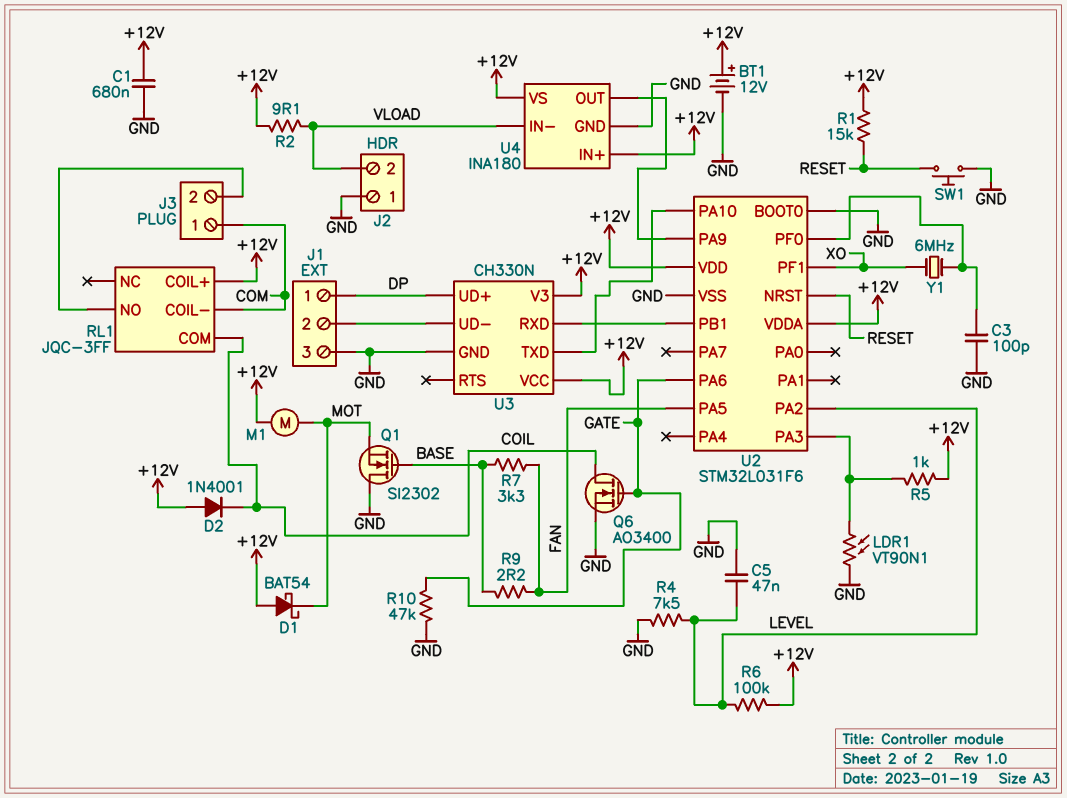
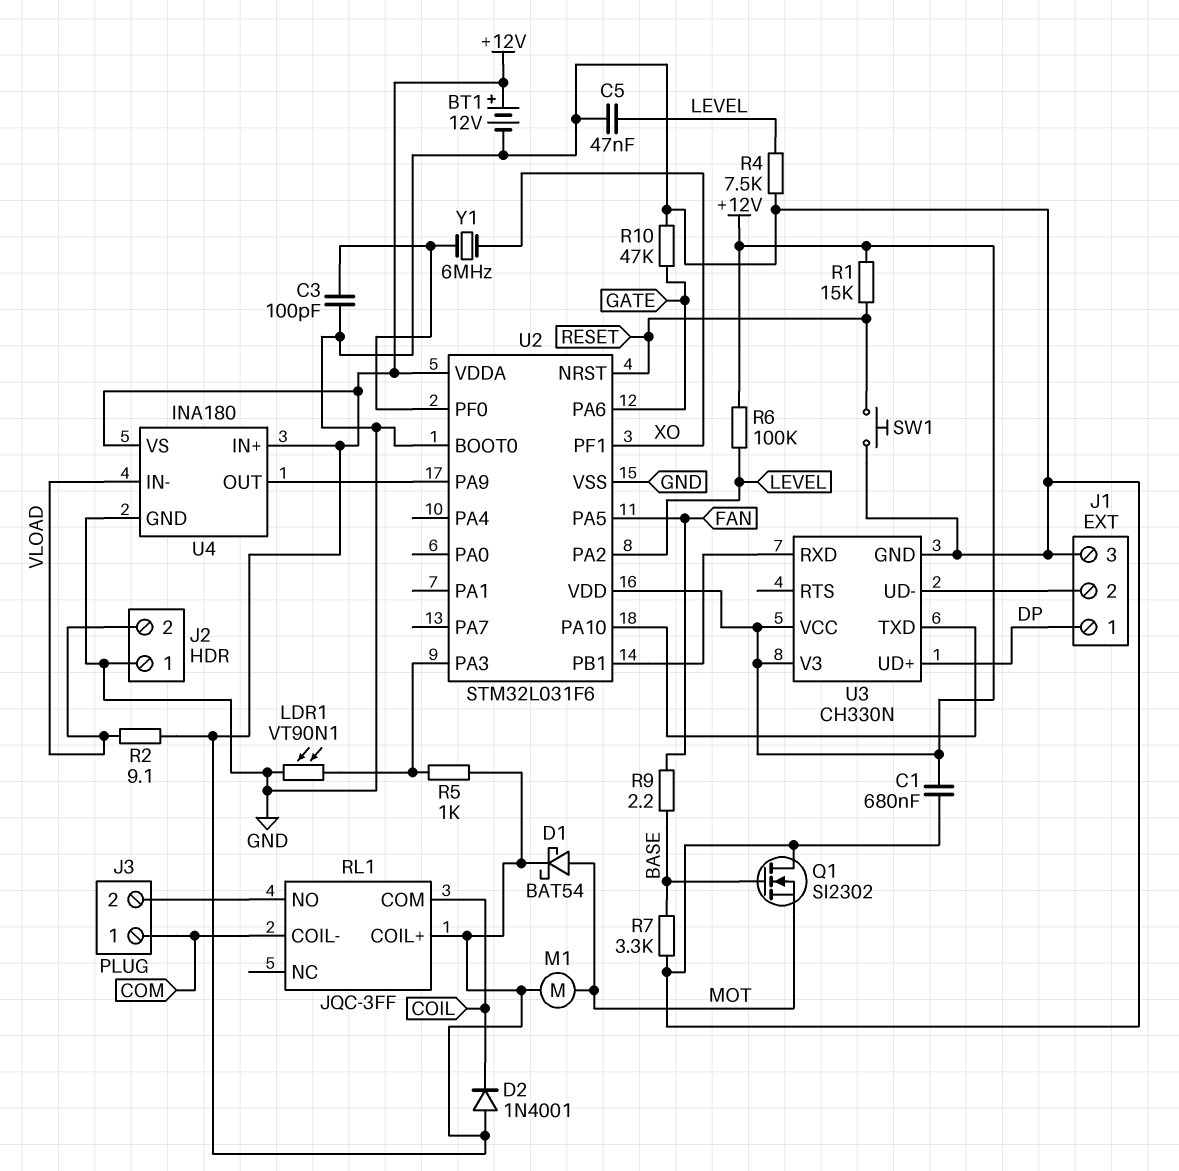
D1: schottky BAT54 (A +12V, K MOT) -> schottky BAT54 (A MOT, K +12V)
Q6: NMOS AO3400 (G GATE, D COIL, S GND) -> none
R7: 3.3k (BASE, FAN) -> 3.3k (BASE, GND)

